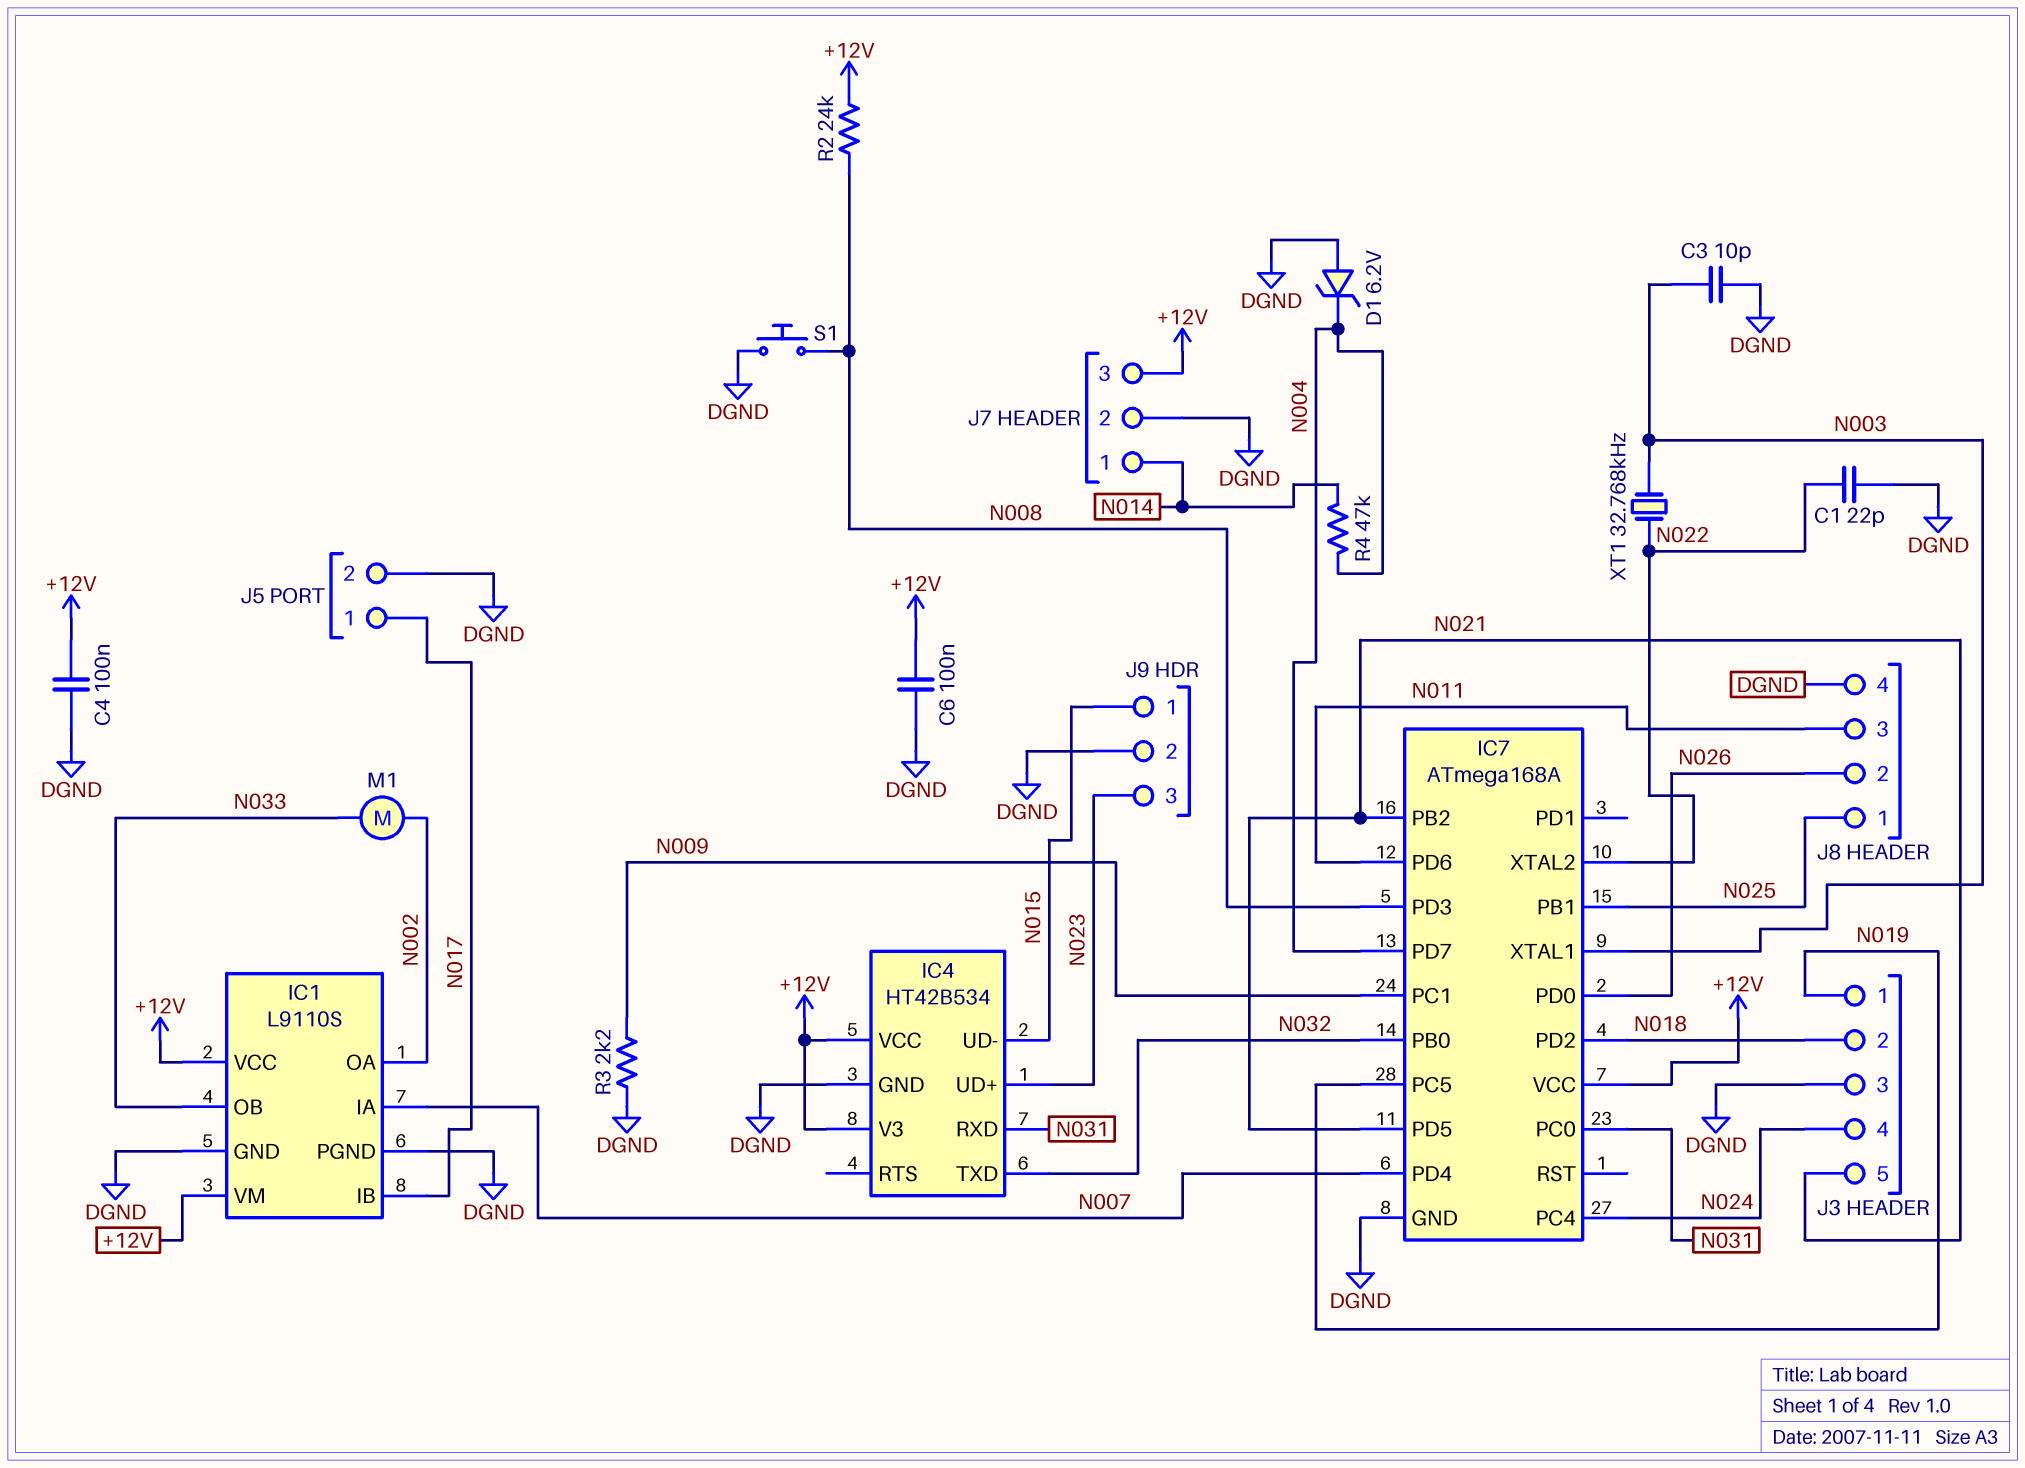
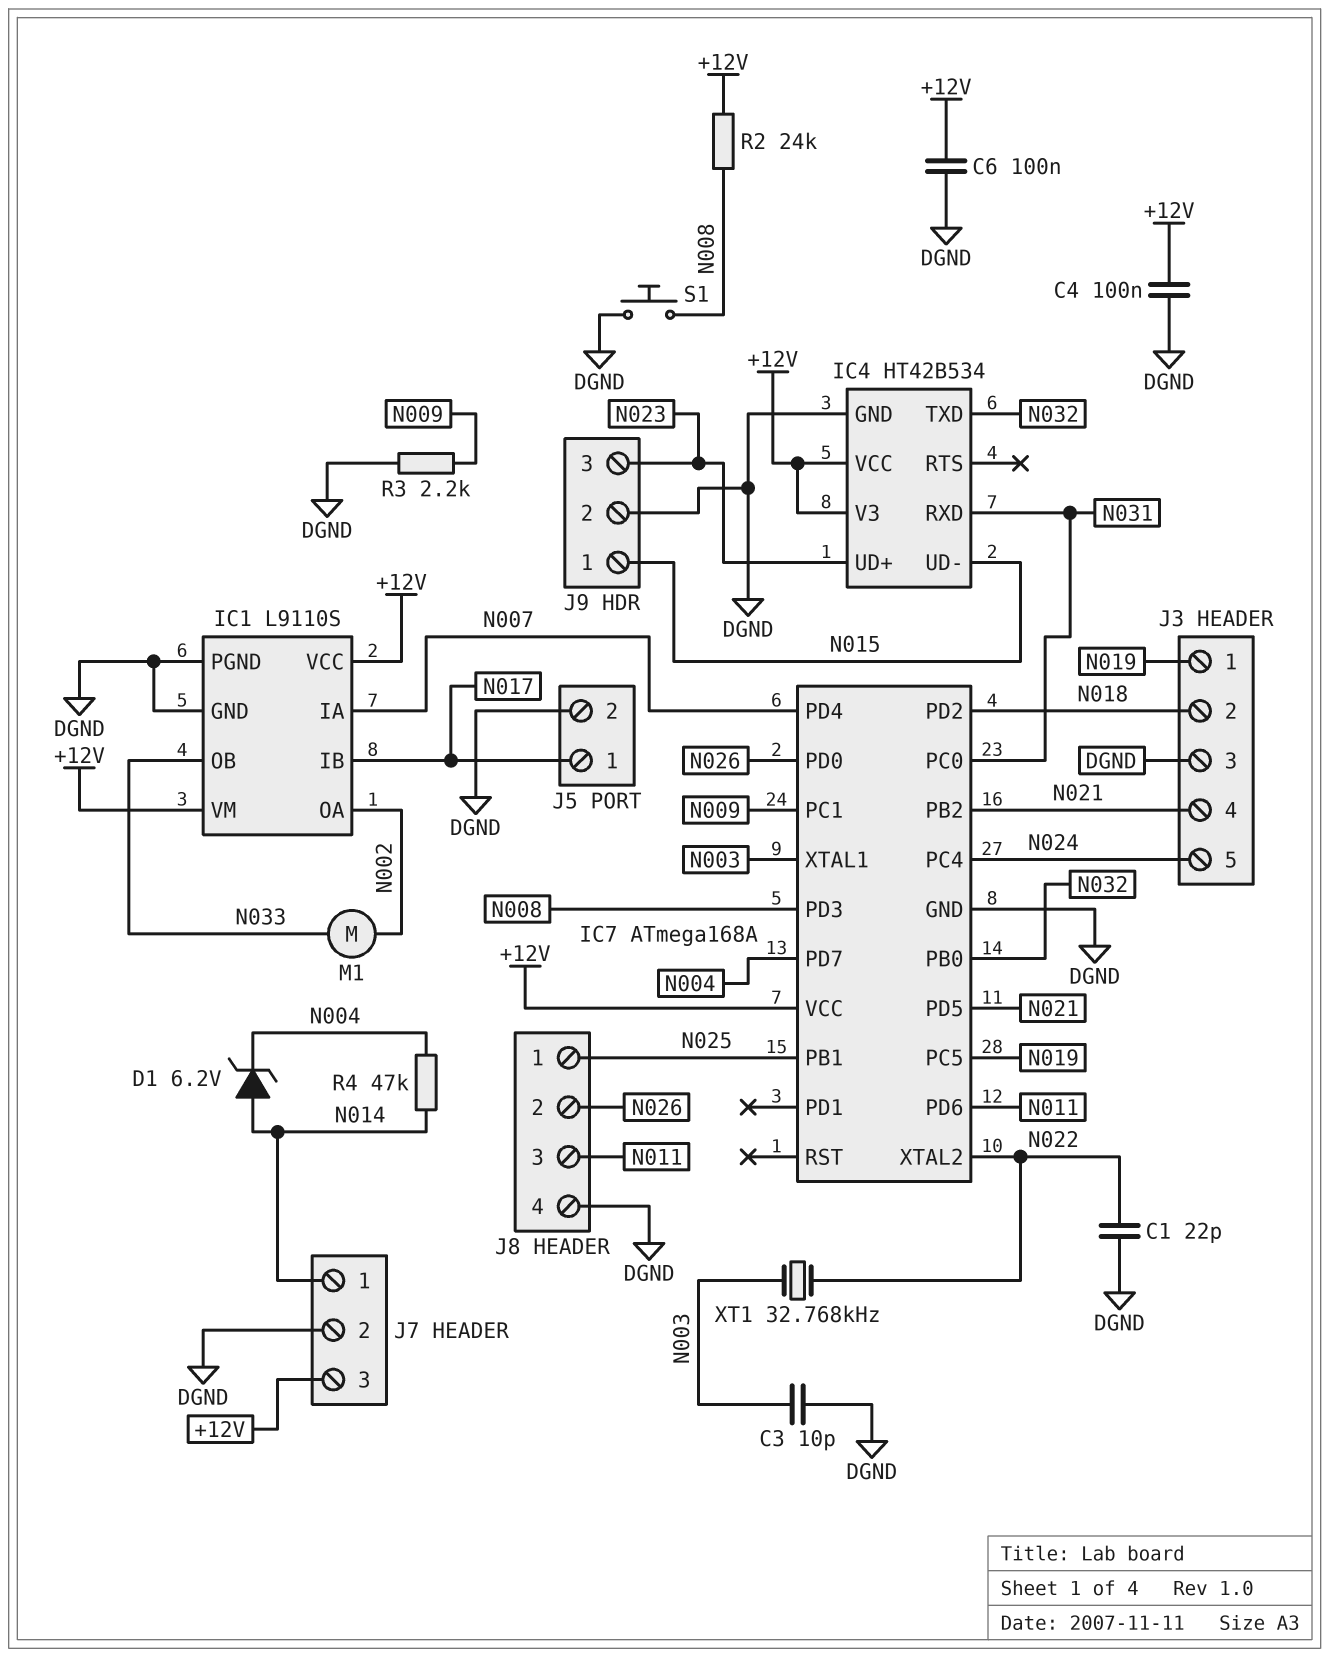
D1: zener 6.2V (A DGND, K N004) -> zener 6.2V (A N014, K N004)
J3 pin 4: N024 -> N021
J3 pin 5: N021 -> N024

